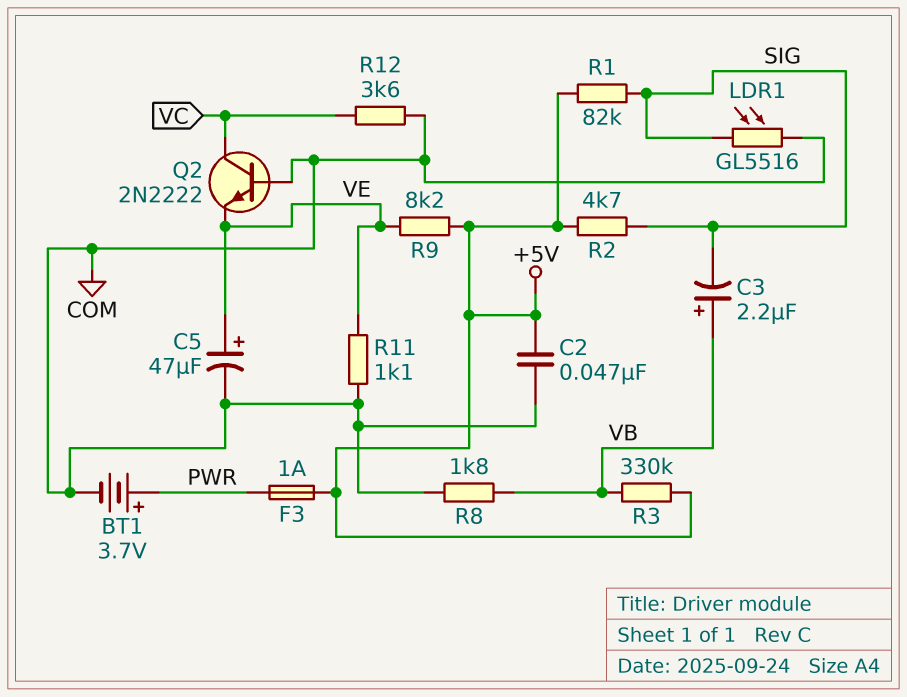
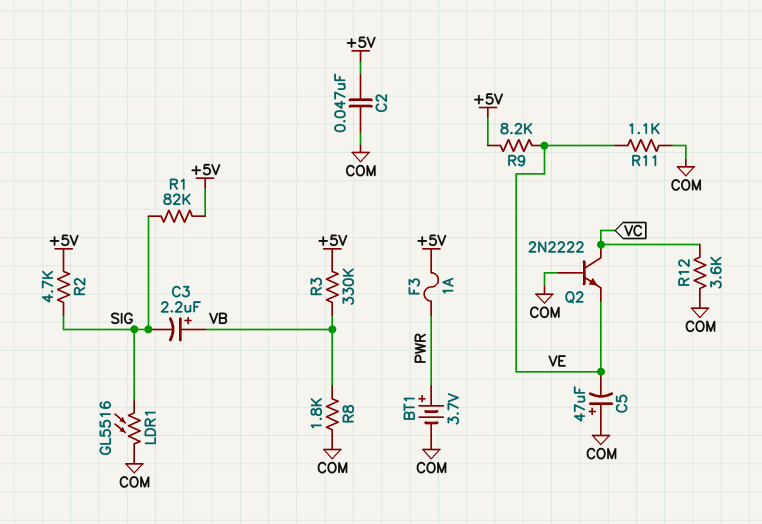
C5: 47uF (plus VE, minus COM) -> 47uF (plus COM, minus VE)

